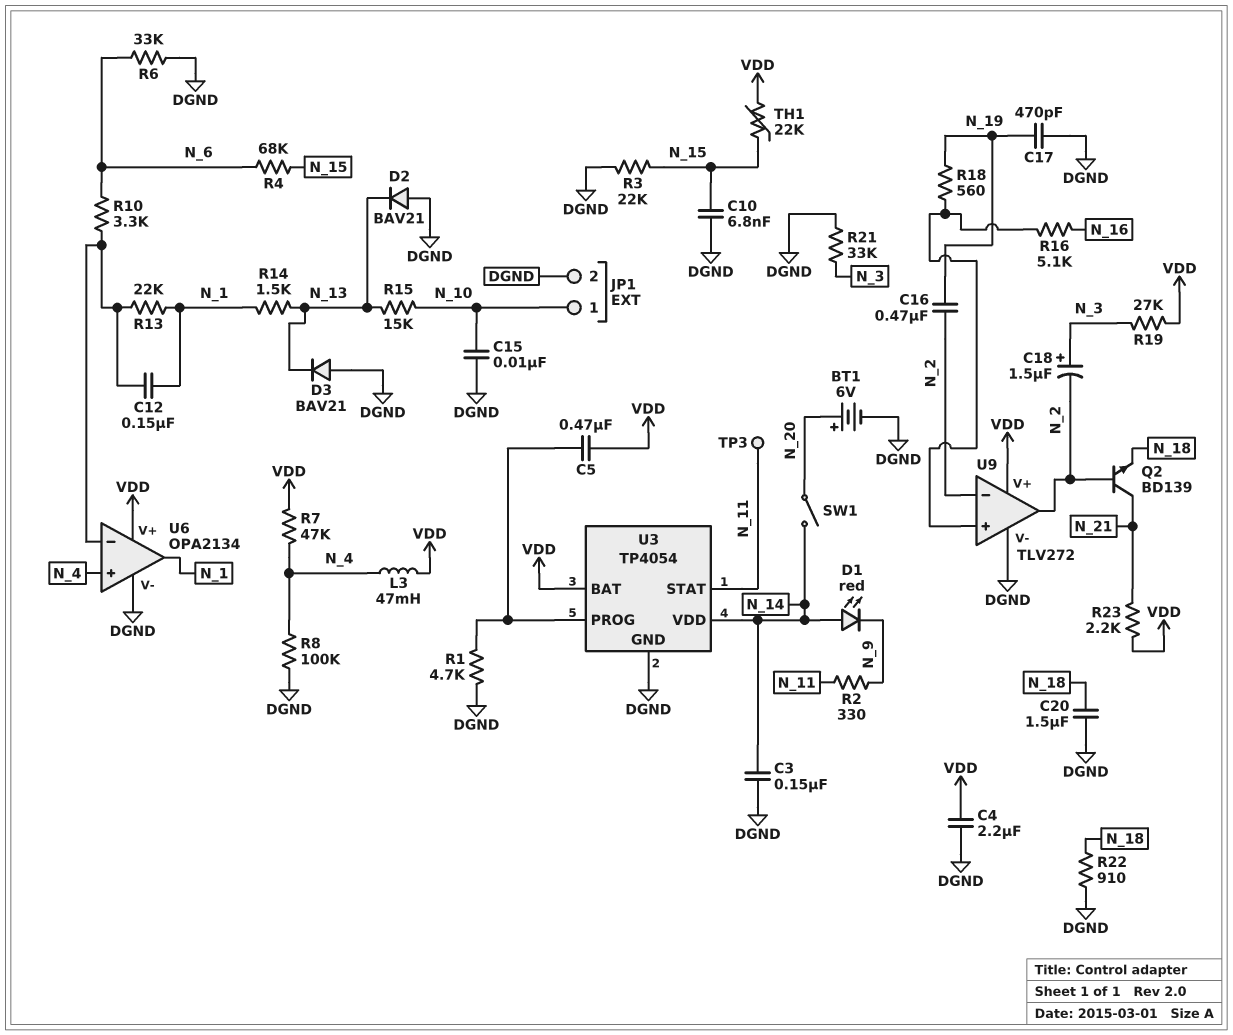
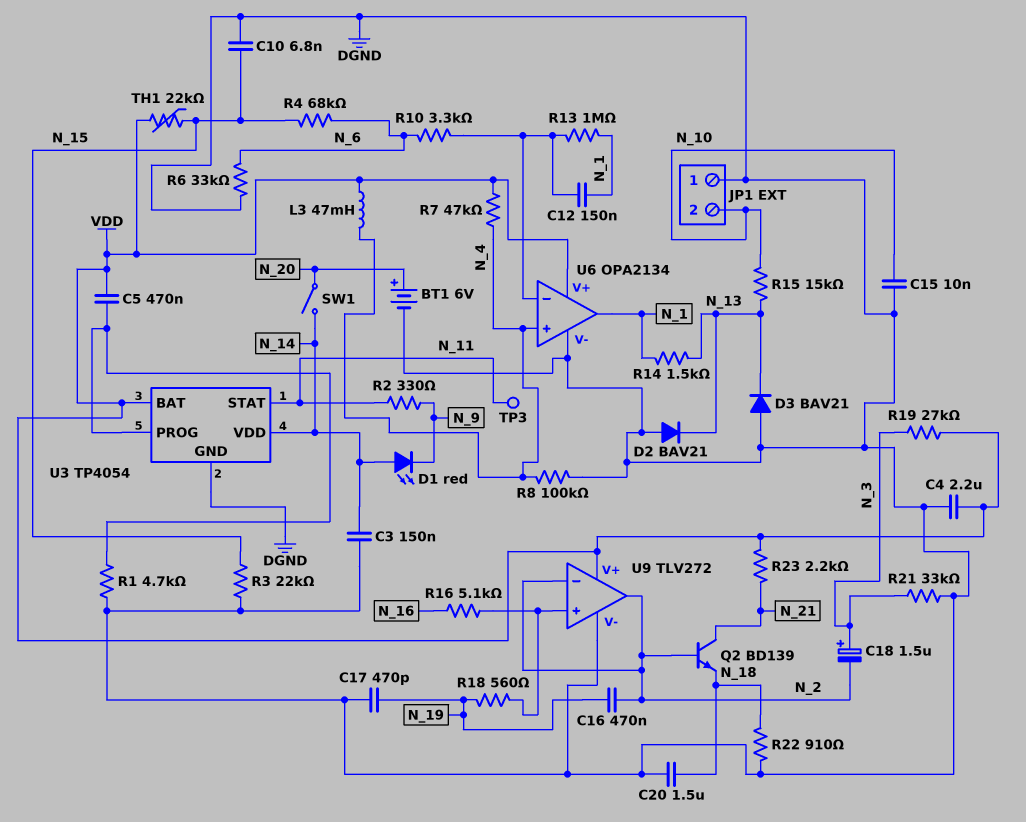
JP1 pin 1: N_10 -> DGND
JP1 pin 2: DGND -> N_10
R13: 22k (N_1, U6/in-) -> 1M (N_1, U6/in-)

